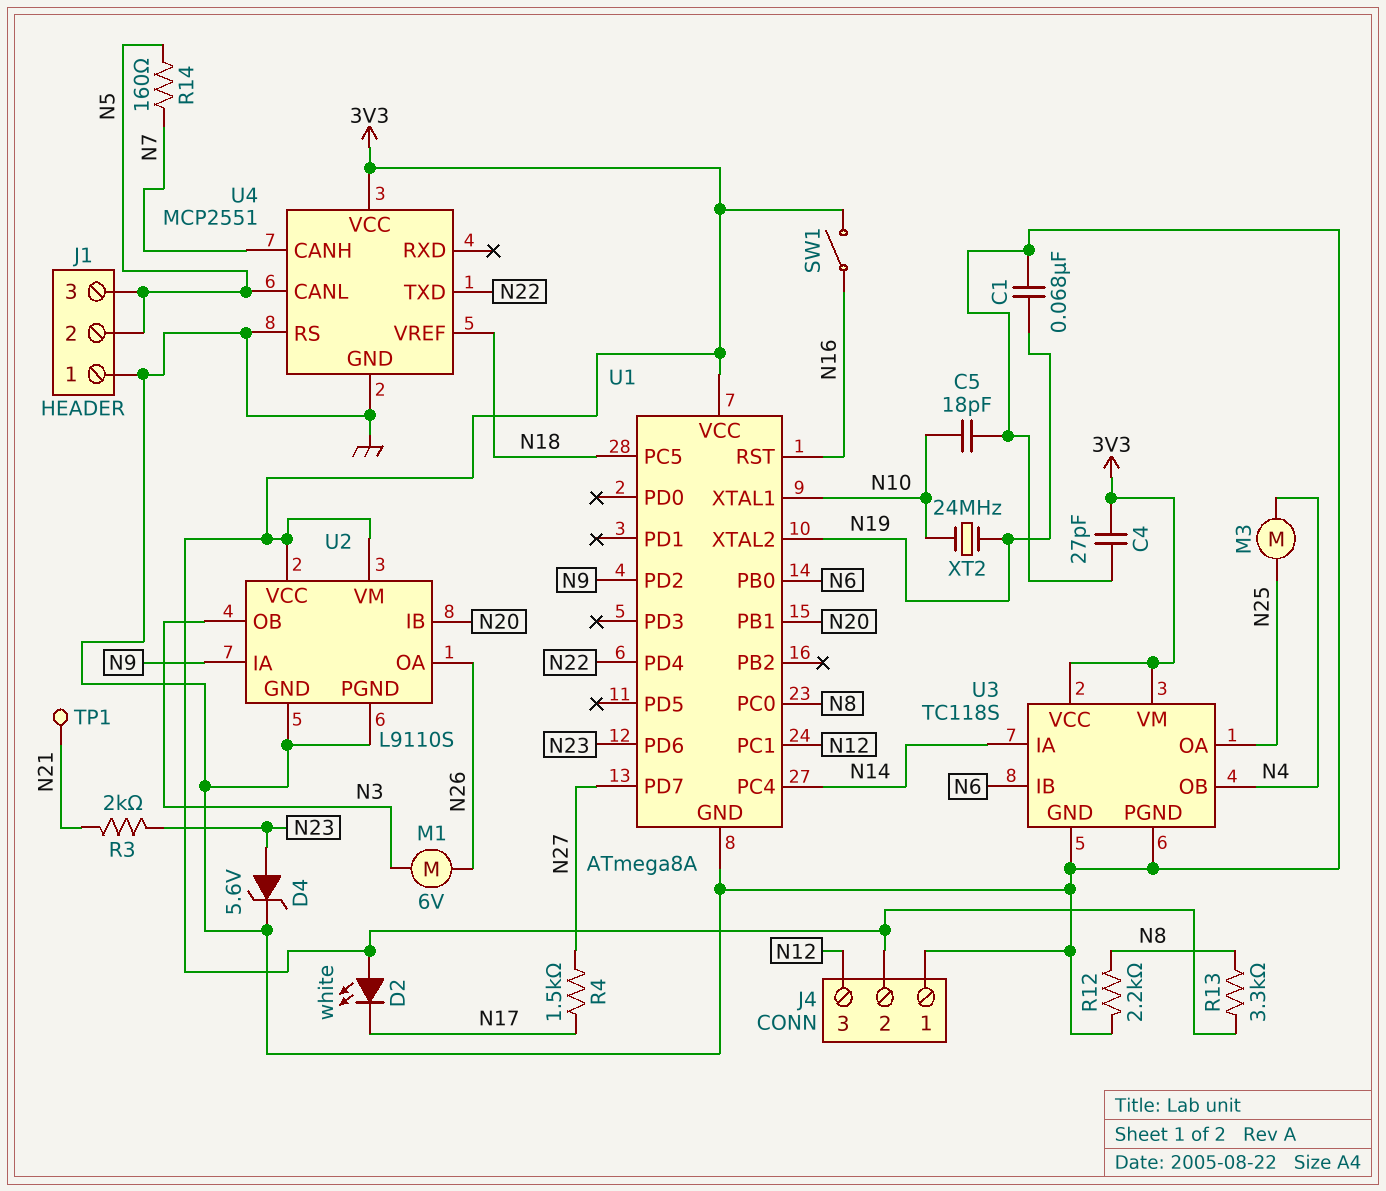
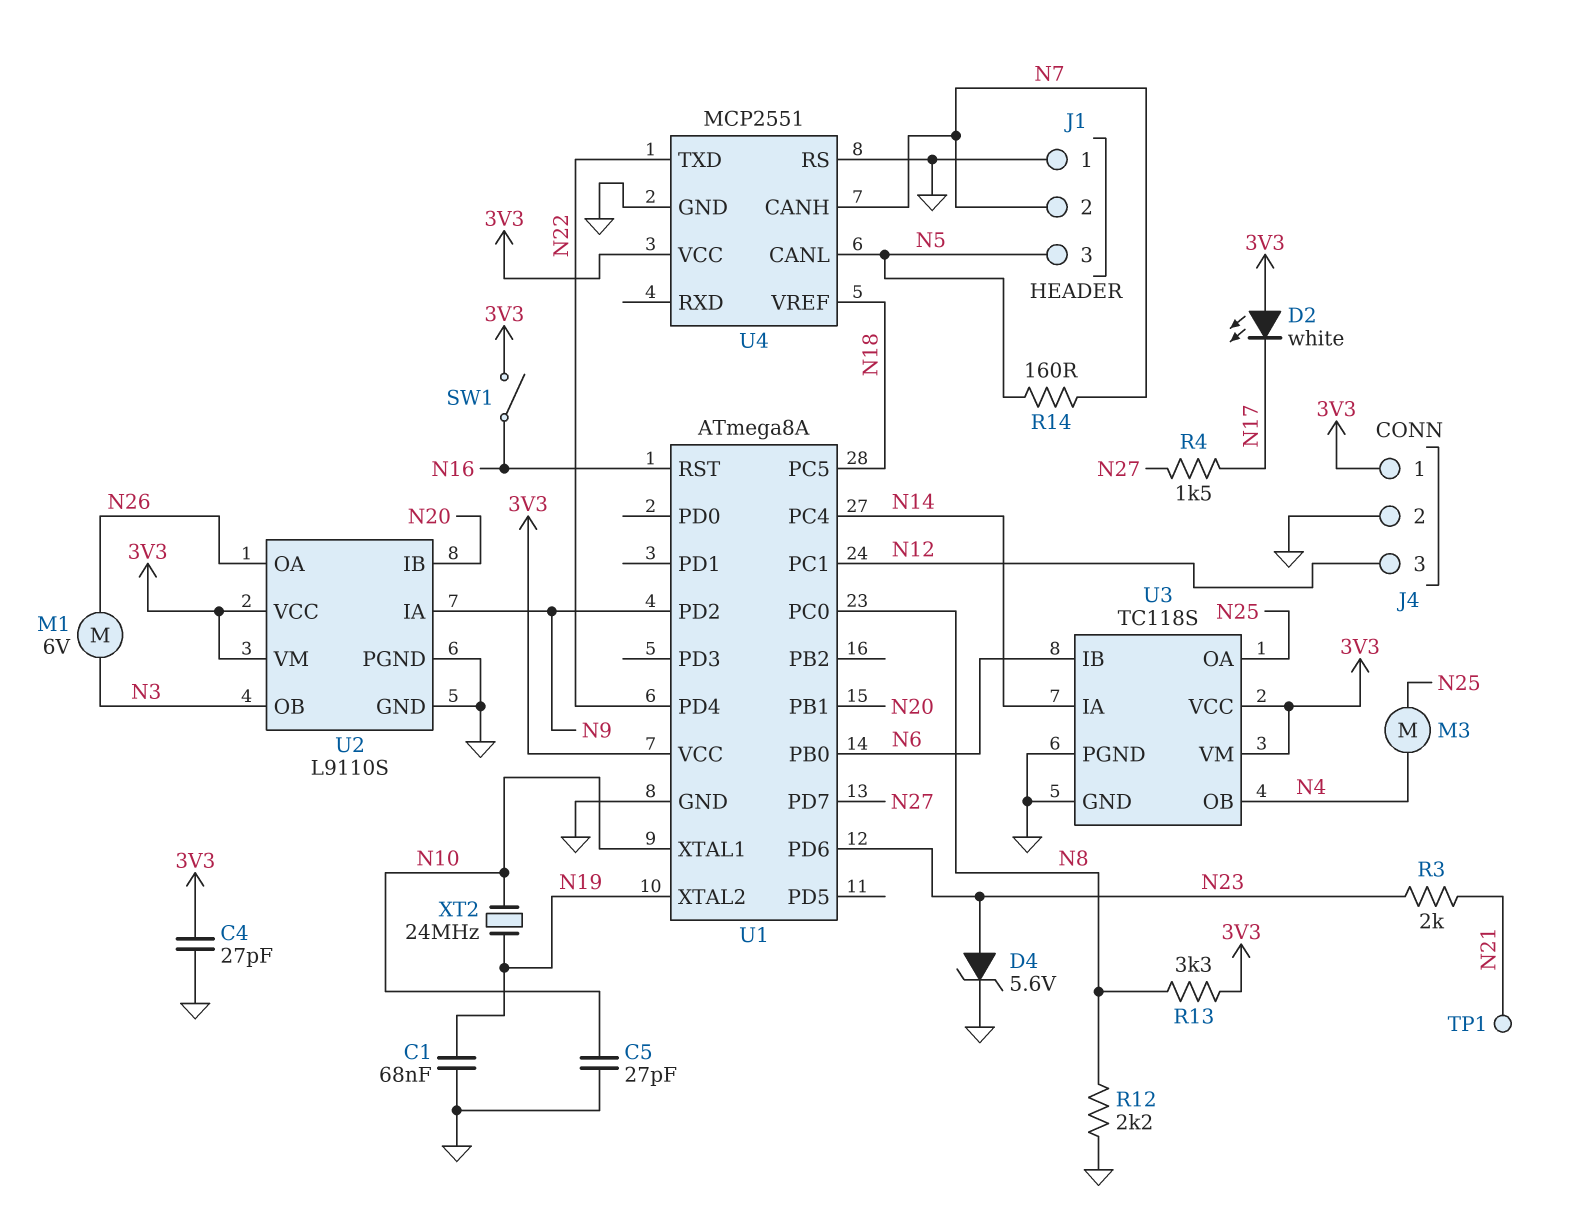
C5: 18pF (GND, N10) -> 27pF (GND, N10)
J1 pin 2: N5 -> N7
J4 pin 1: GND -> 3V3
J4 pin 2: 3V3 -> GND

